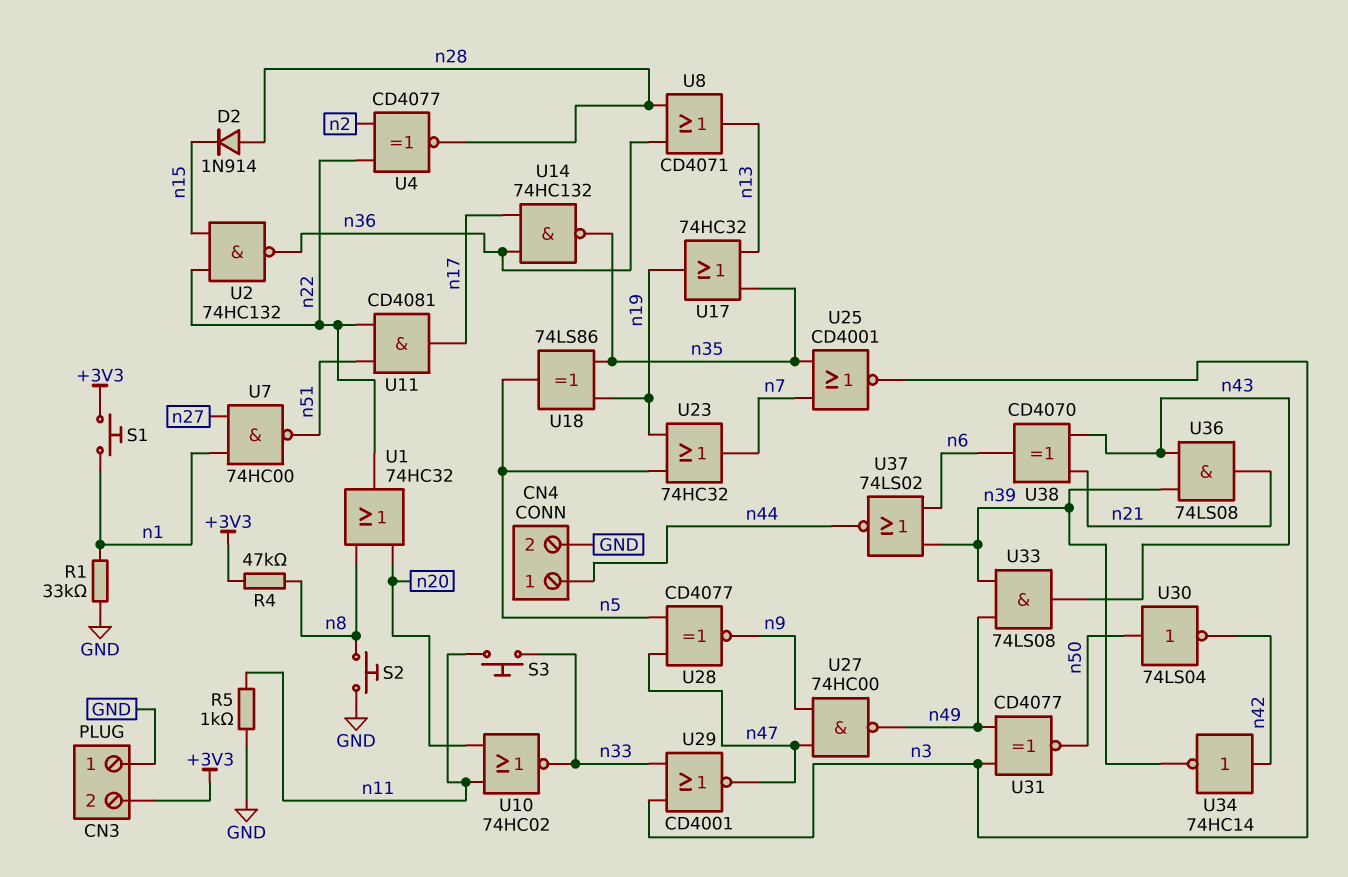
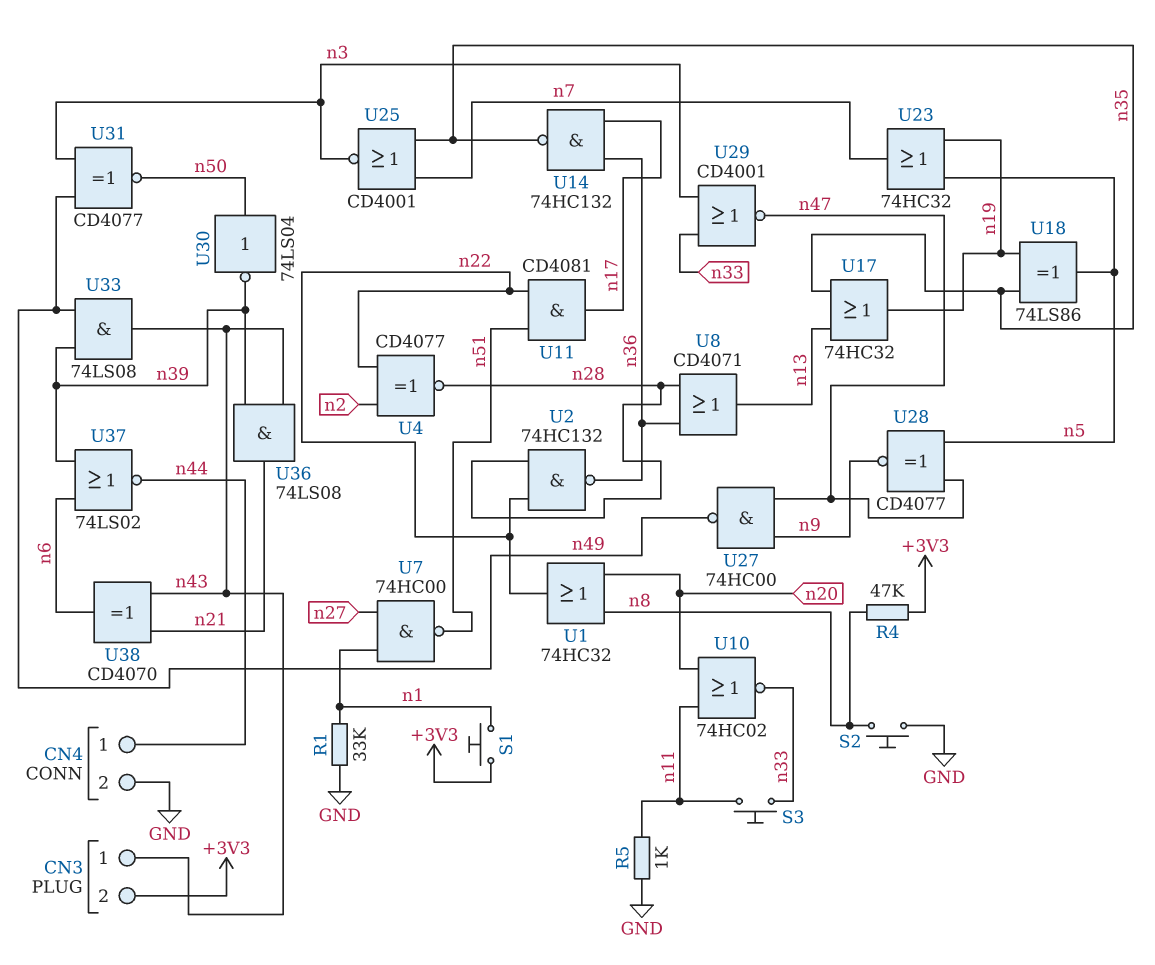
CN3 pin 1: GND -> n43
D2: diode 1N914 (A n28, K n15) -> none
U2: NAND 74HC132 (in n15, in n22, out n36) -> NAND 74HC132 (in n22, in n28, out n36)
U30: NOT 74LS04 (in n50, out n42) -> NOT 74LS04 (in n50, out n39)
U34: NOT 74HC14 (in n42, out n39) -> none

